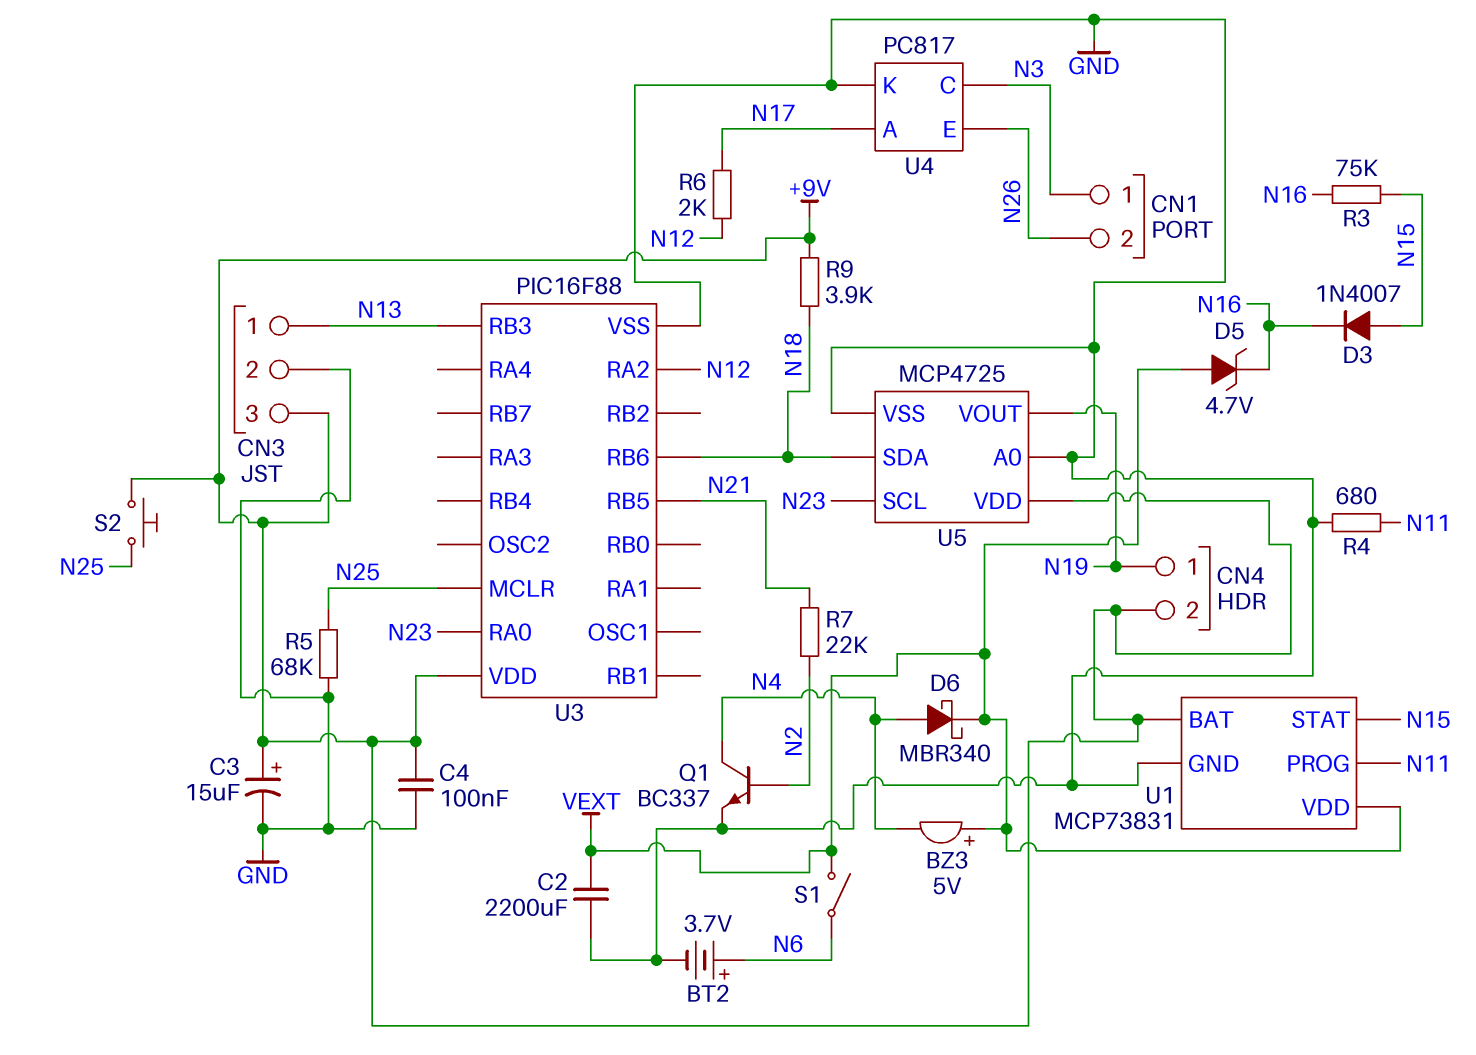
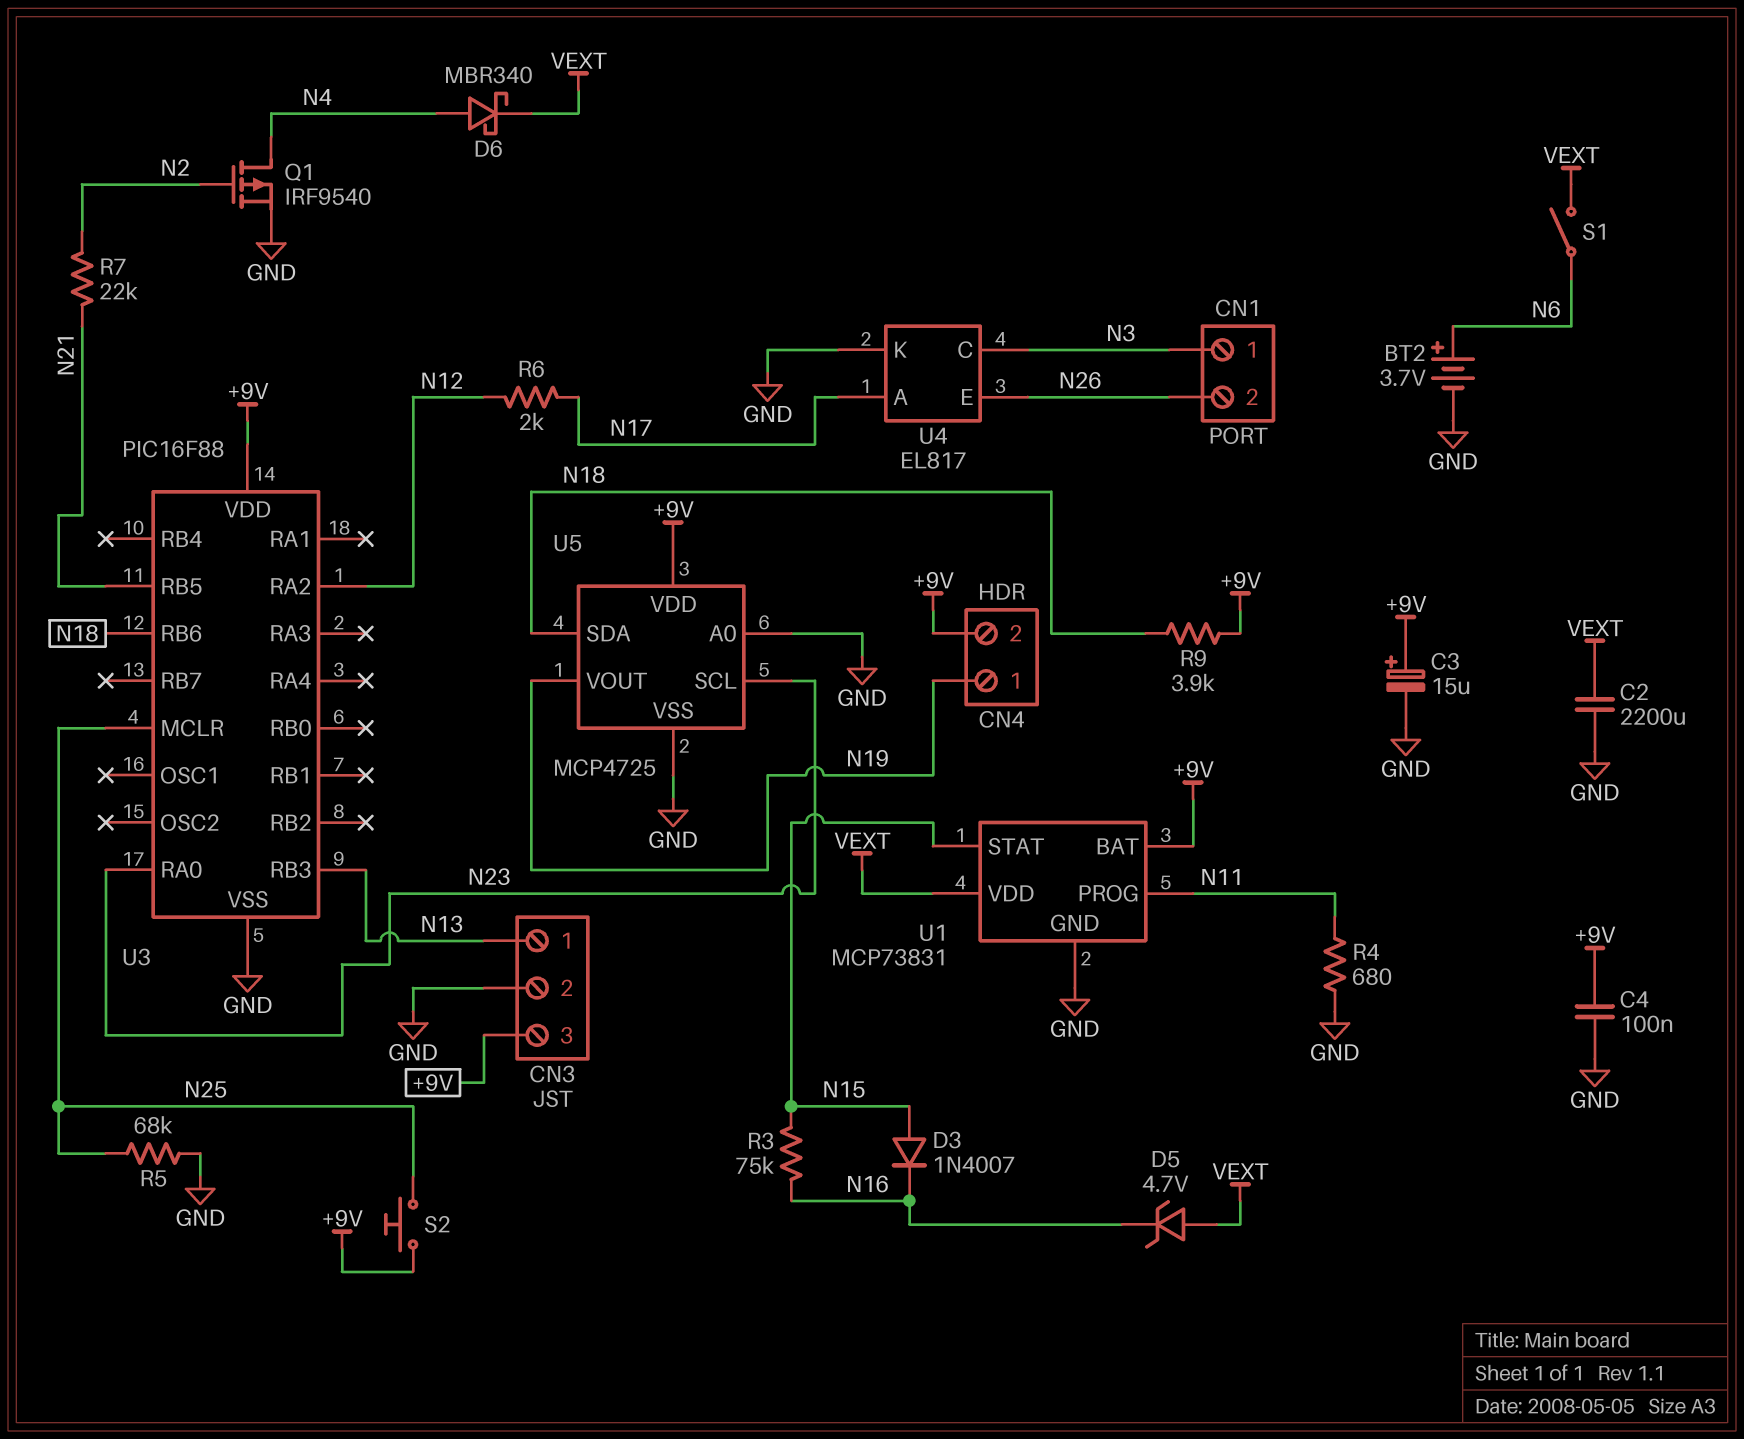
BZ3: buzzer 5V (plus VEXT, minus N4) -> none
Q1: NPN BC337 (B N2, C N4, E GND) -> PMOS IRF9540 (G N2, D N4, S GND)
U4: PC817 -> EL817

